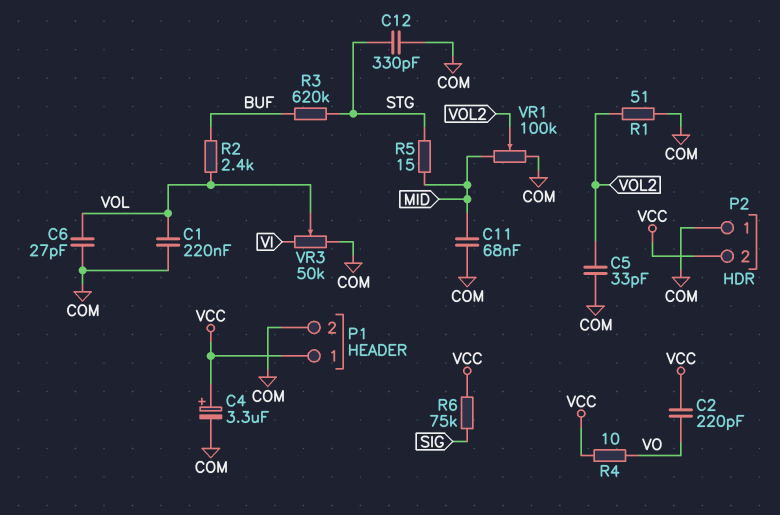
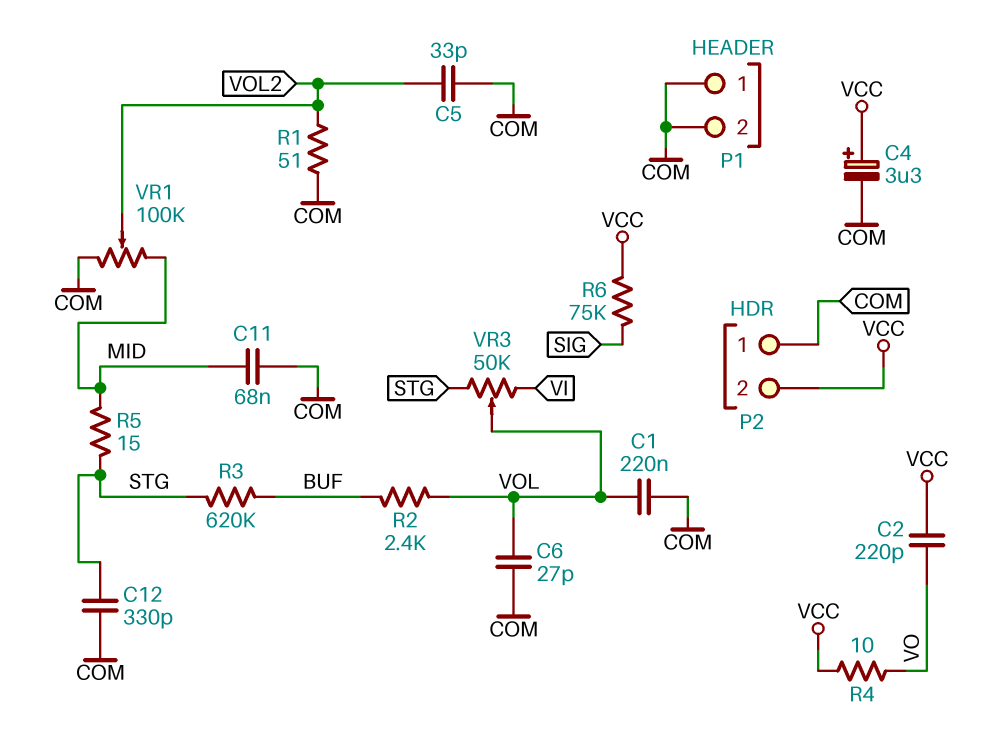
P1 pin 1: VCC -> COM
VR3: 50k (COM, VI, wiper VOL) -> 50k (STG, VI, wiper VOL)

